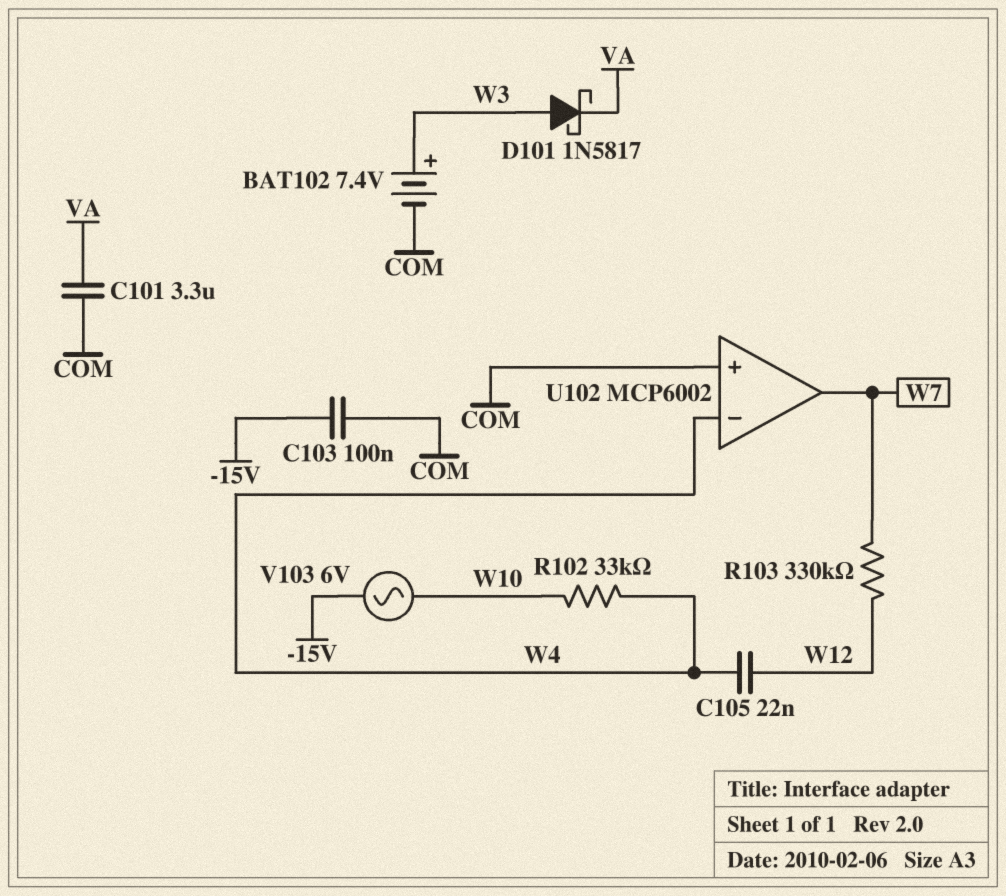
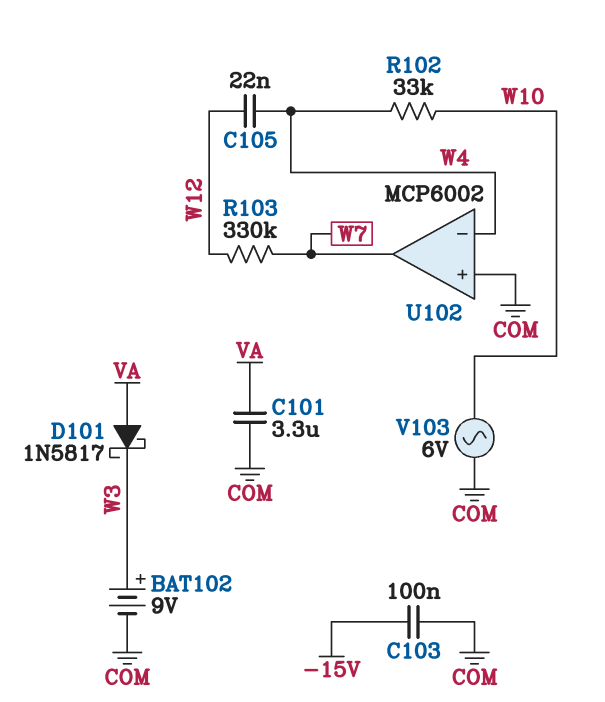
BAT102: 7.4V (plus W3, minus COM) -> 9V (plus W3, minus COM)
D101: schottky 1N5817 (A W3, K VA) -> schottky 1N5817 (A VA, K W3)
V103: AC 6V (-15V, W10) -> AC 6V (COM, W10)

